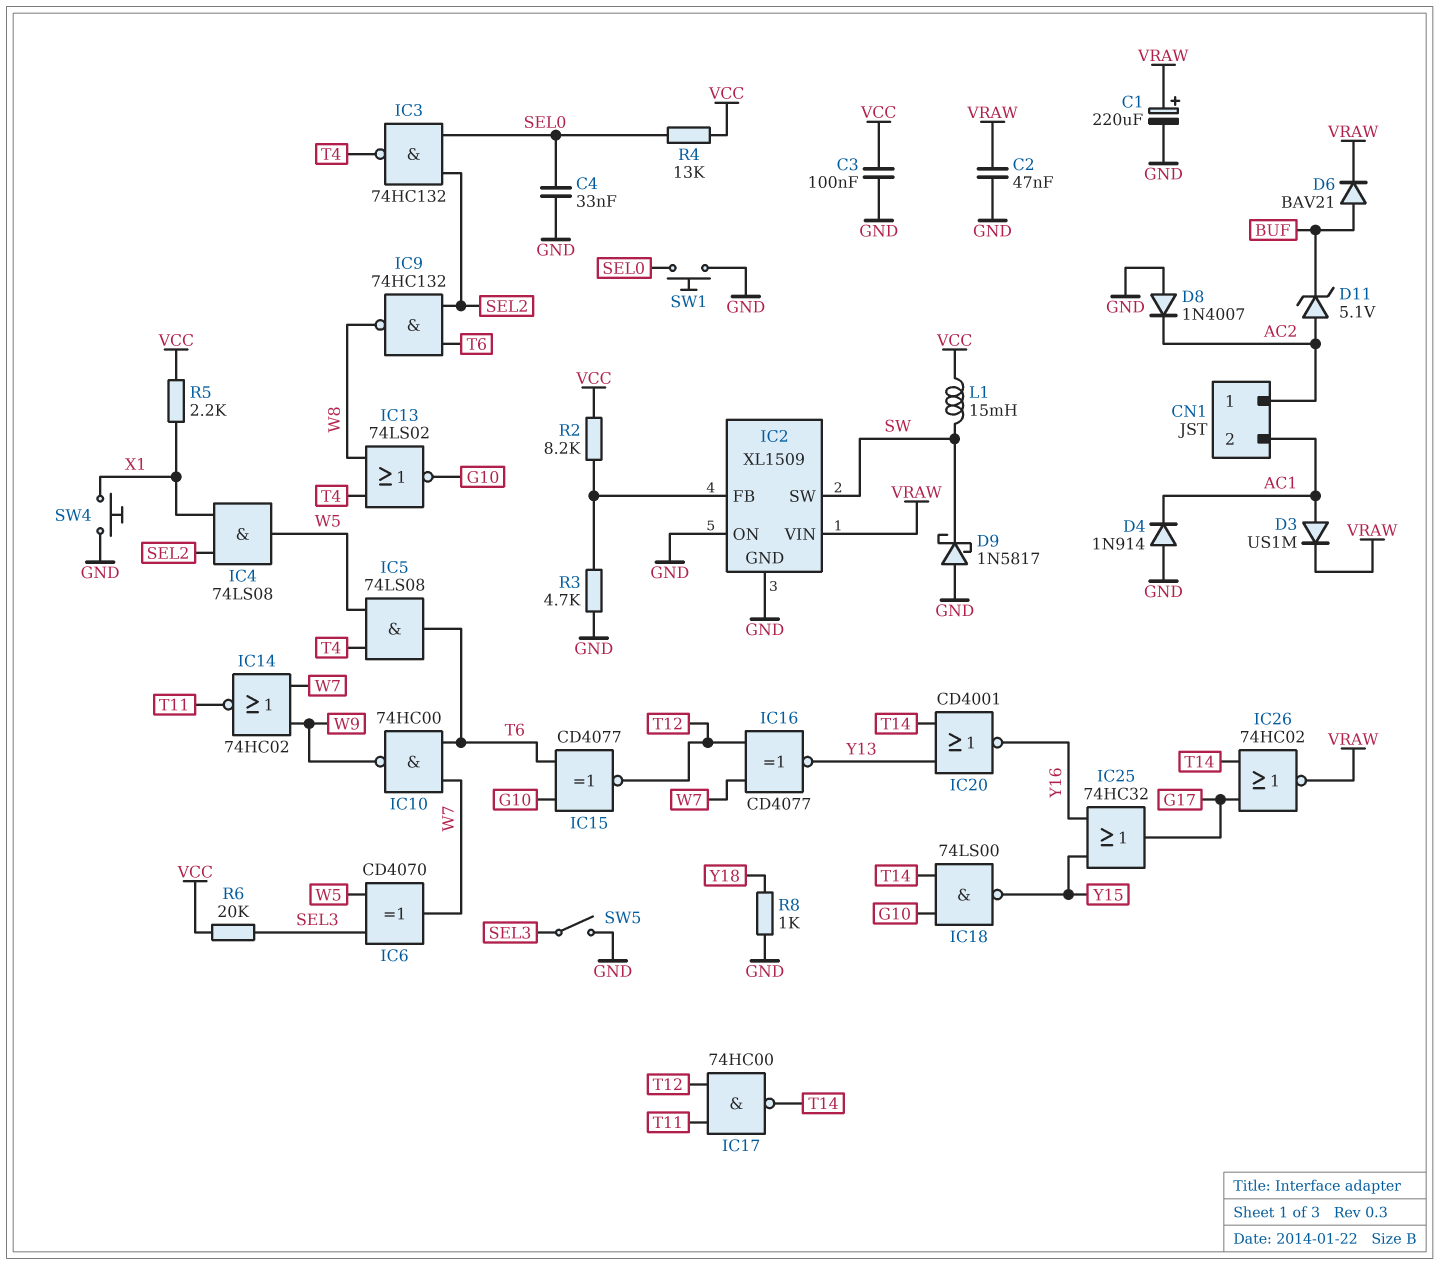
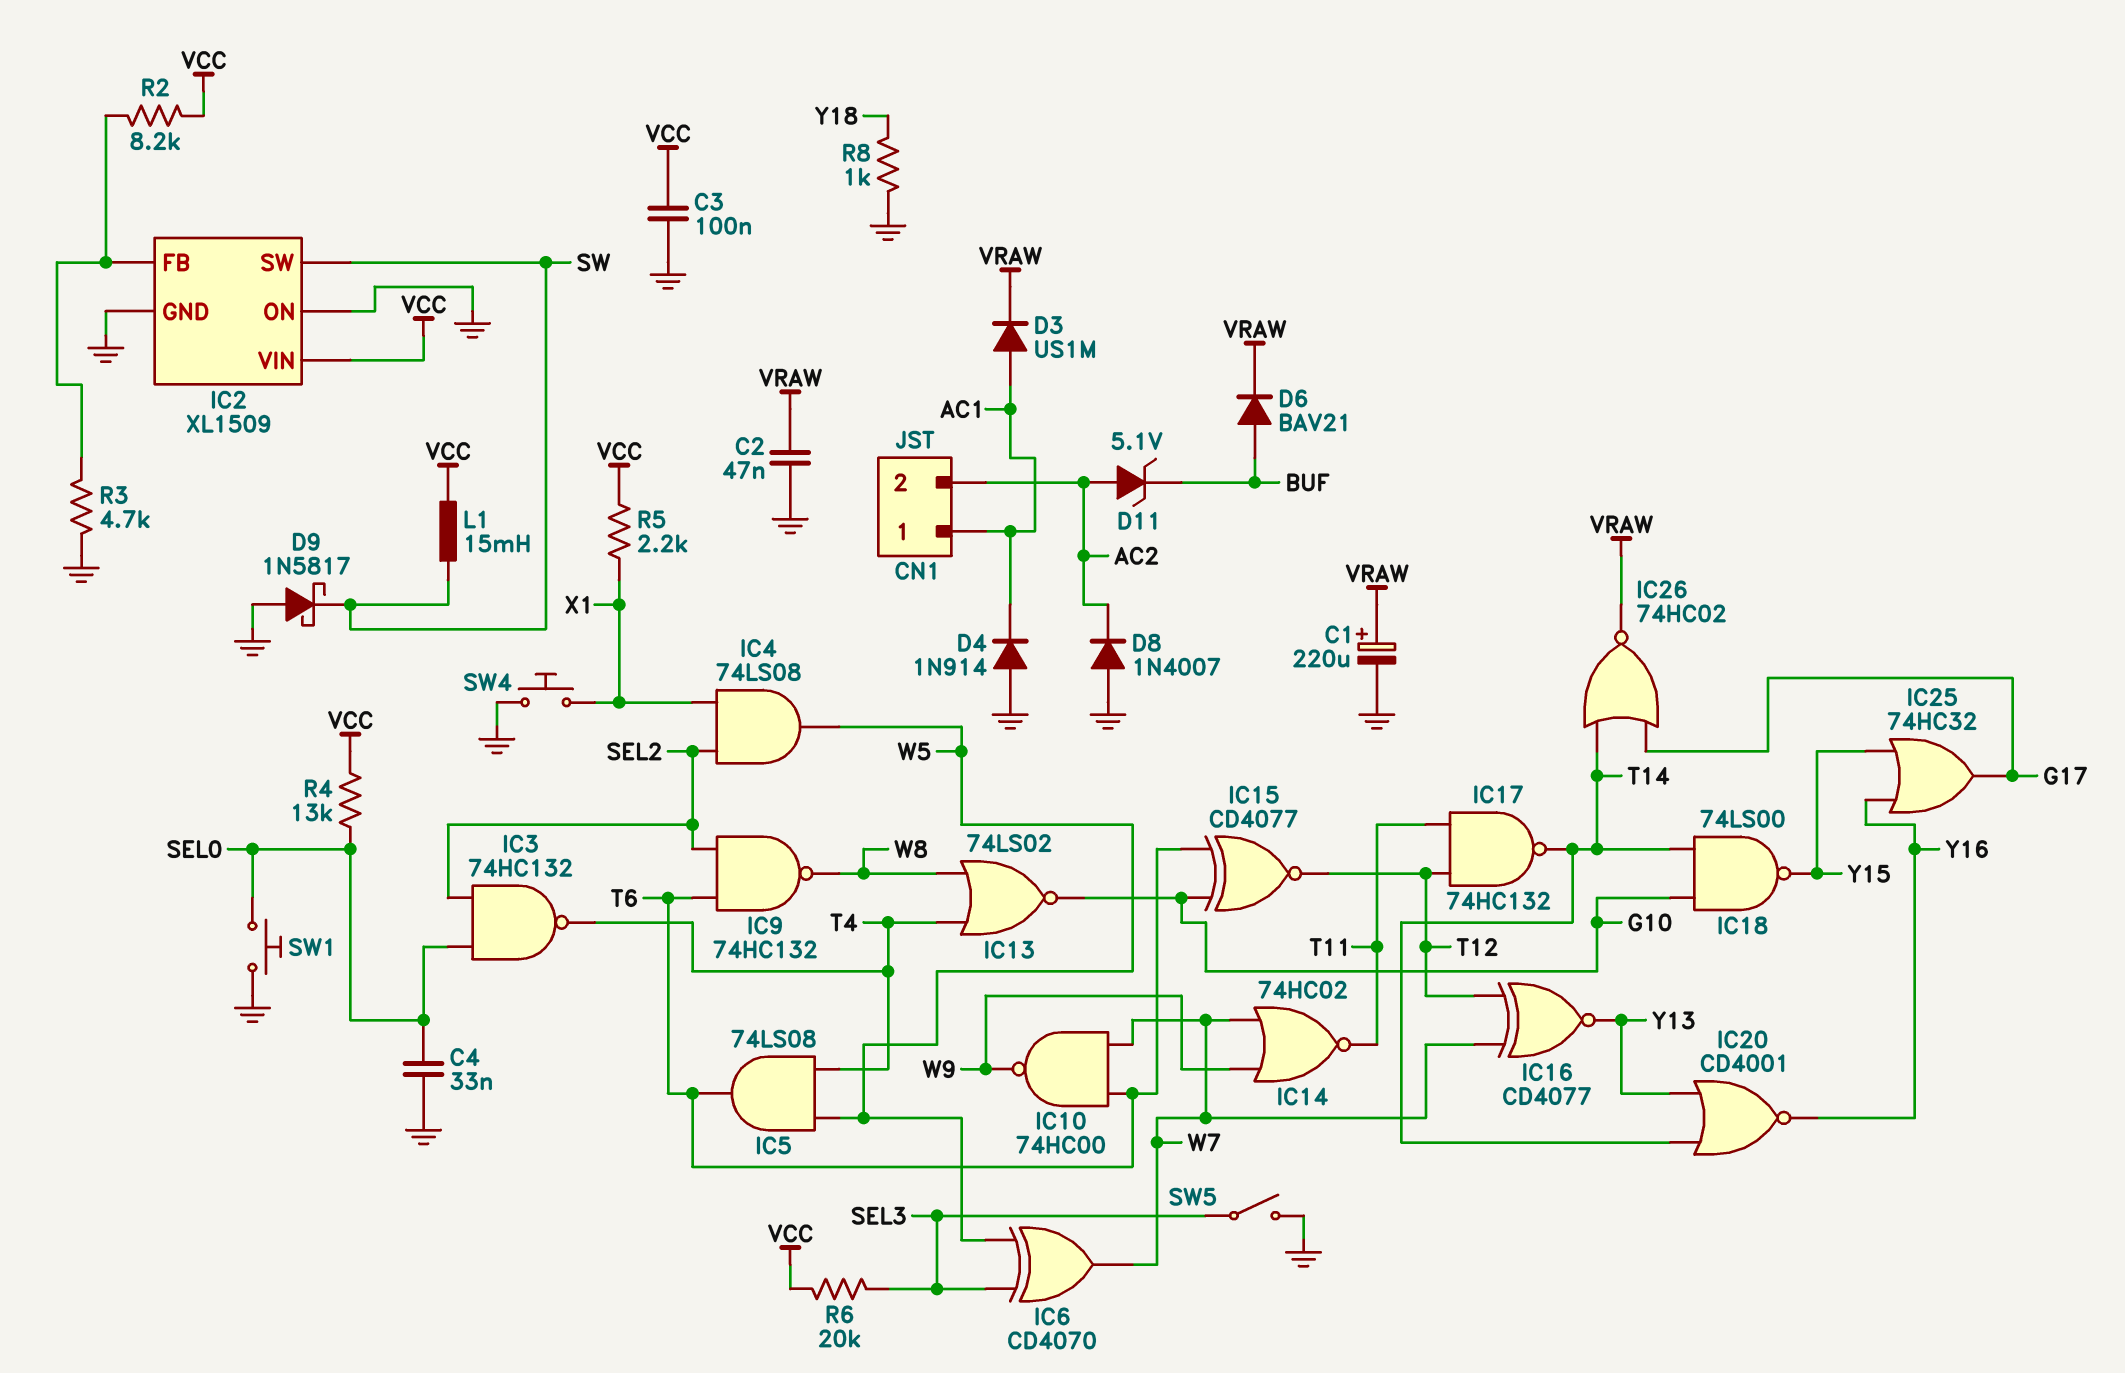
CN1 pin 1: AC2 -> AC1
CN1 pin 2: AC1 -> AC2
IC2 pin VIN: VRAW -> VCC
IC17: NAND 74HC00 (in T11, in T12, out T14) -> NAND 74HC132 (in T11, in T12, out T14)

